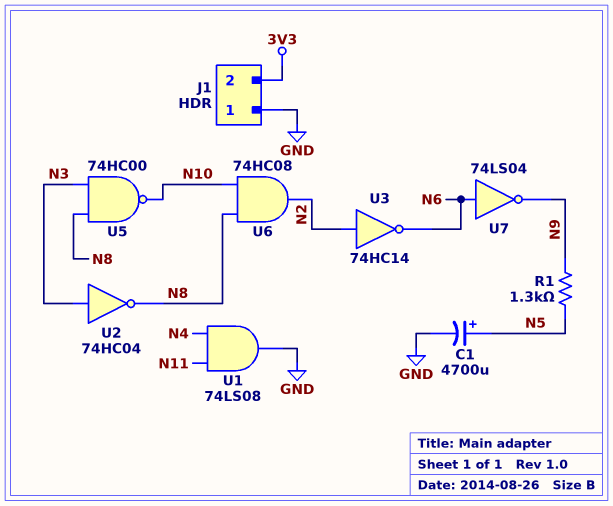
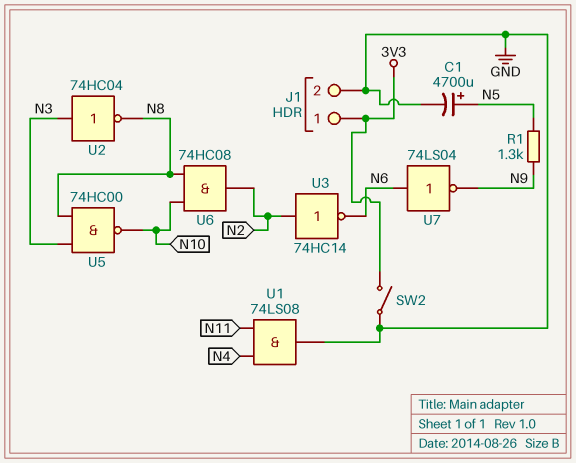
J1 pin 1: GND -> 3V3
J1 pin 2: 3V3 -> GND
SW2: none -> switch (3V3, GND)

